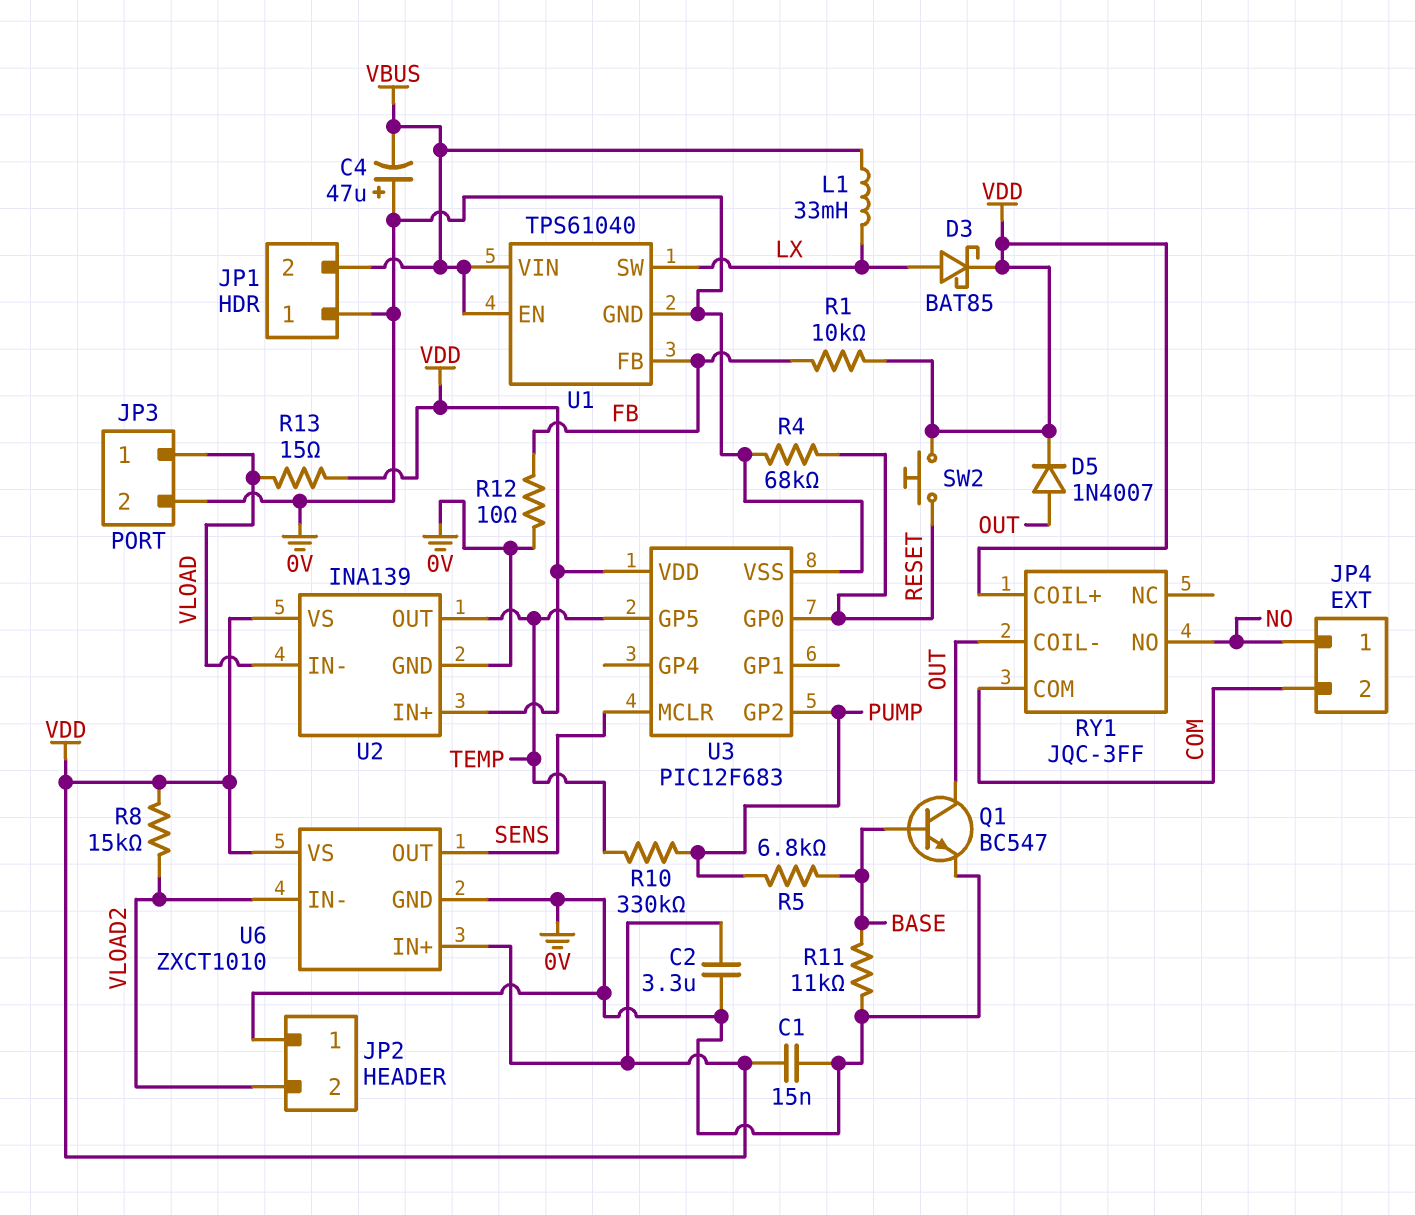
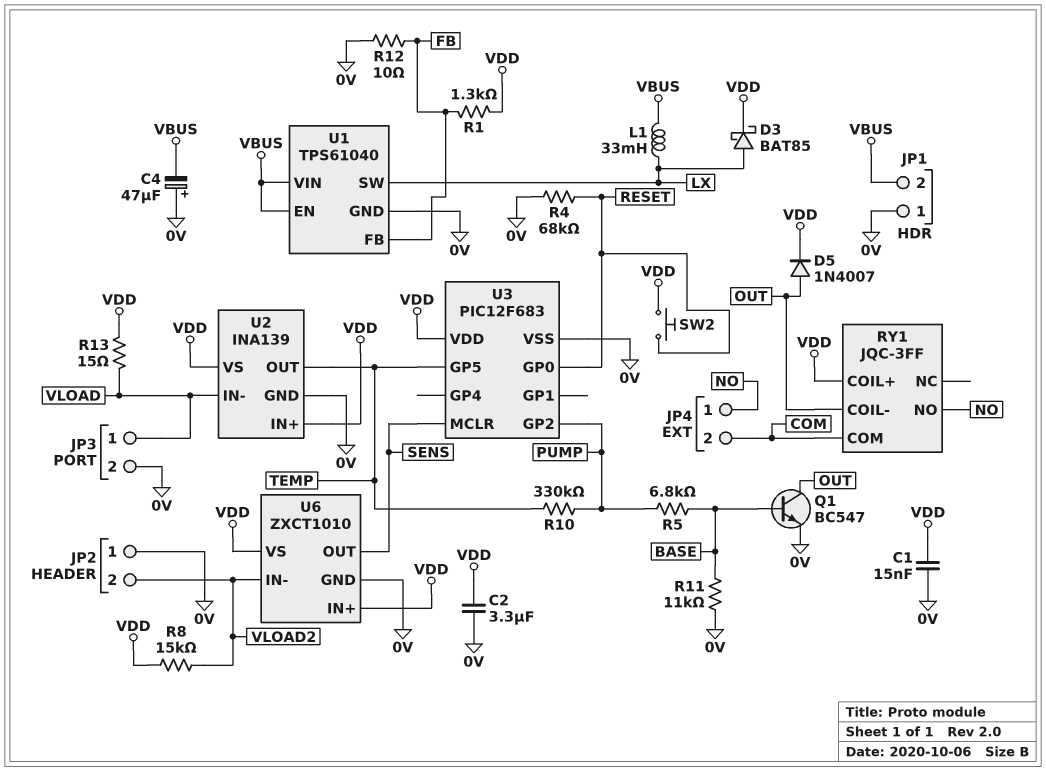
R1: 10k (FB, VDD) -> 1.3k (FB, VDD)

